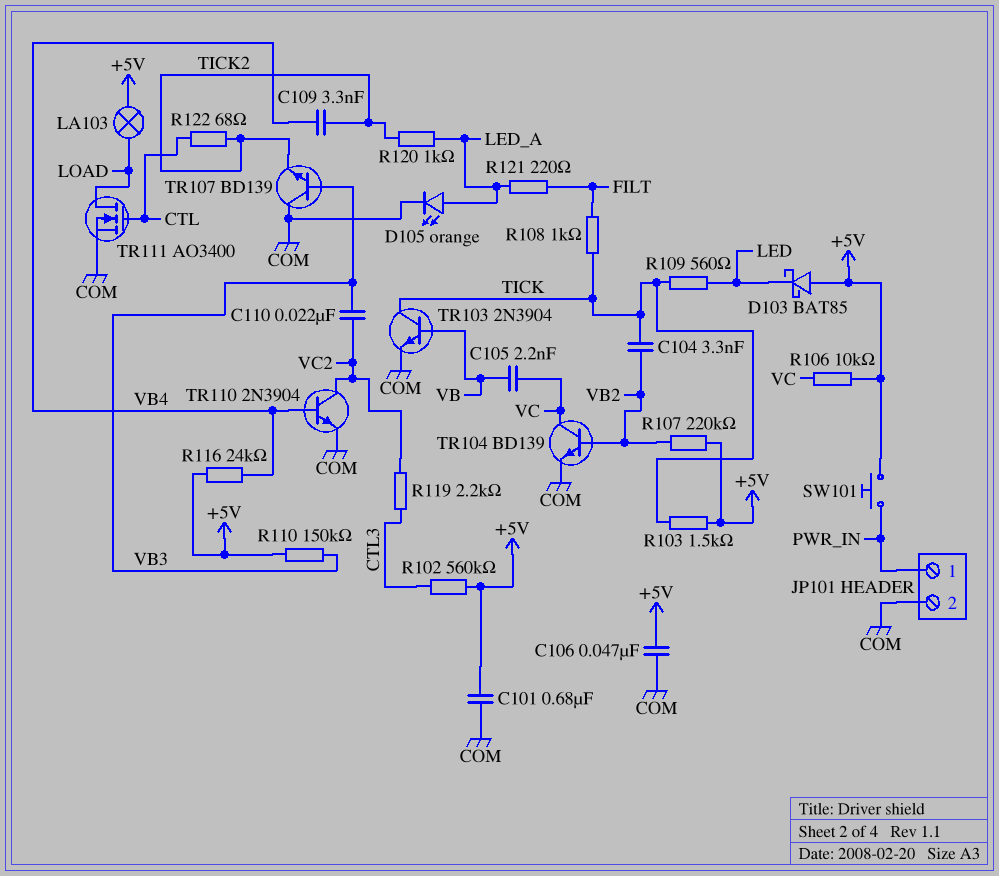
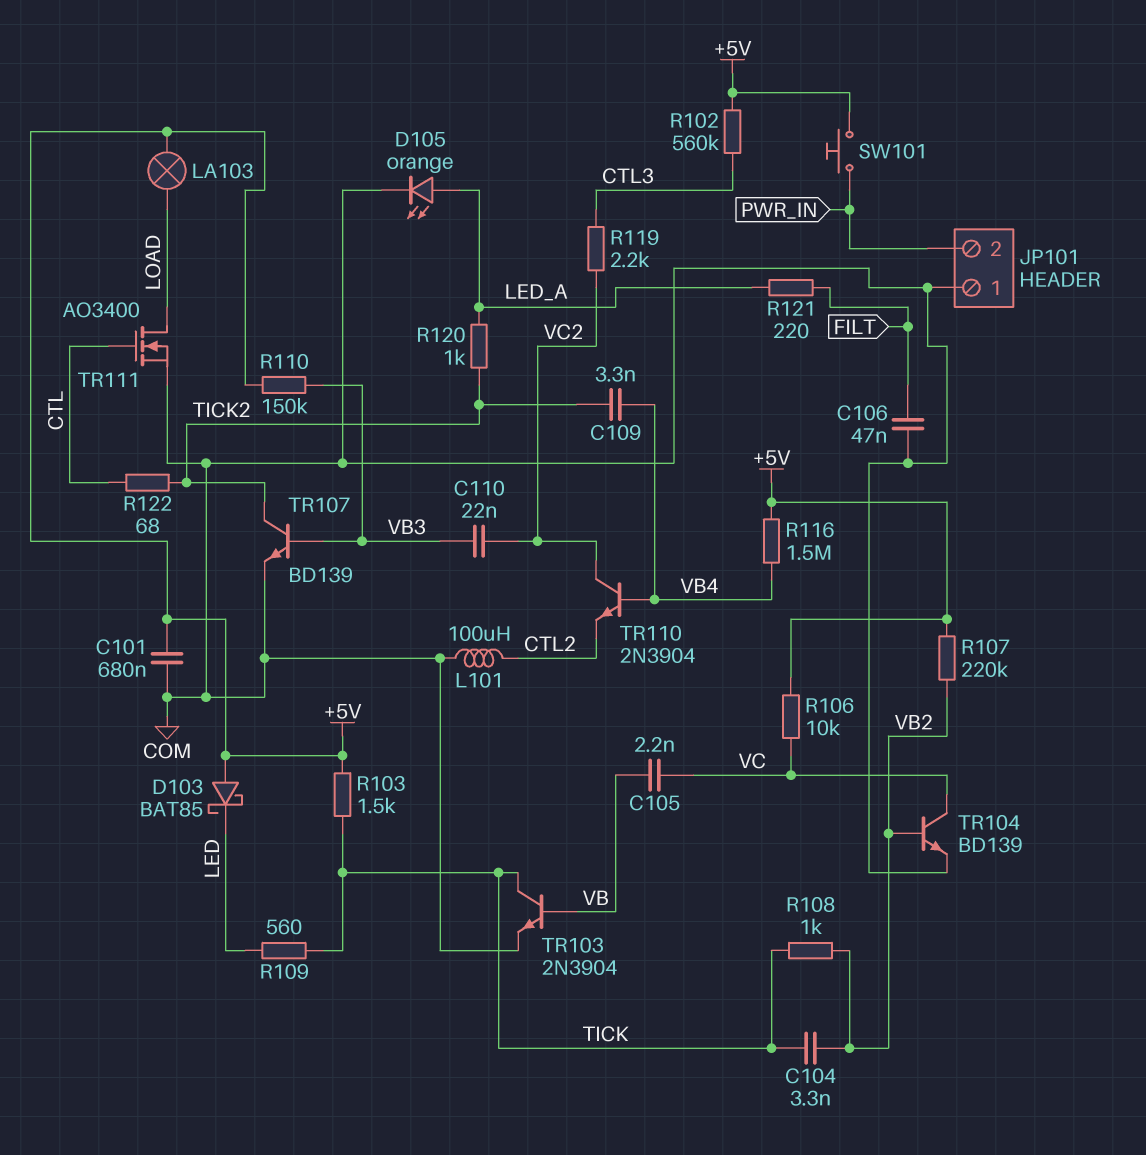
C106: 47nF (+5V, COM) -> 47nF (COM, FILT)
JP101 pin 1: PWR_IN -> COM
JP101 pin 2: COM -> PWR_IN
L101: none -> 100uH (COM, CTL2)
R108: 1k (FILT, TICK) -> 1k (TICK, VB2)
R116: 24k (+5V, VB4) -> 1.5M (+5V, VB4)
TR107: NPN BD139 (B VB3, C COM, E TICK2) -> NPN BD139 (B VB3, C TICK2, E COM)
TR110: NPN 2N3904 (B VB4, C VC2, E COM) -> NPN 2N3904 (B VB4, C VC2, E CTL2)

